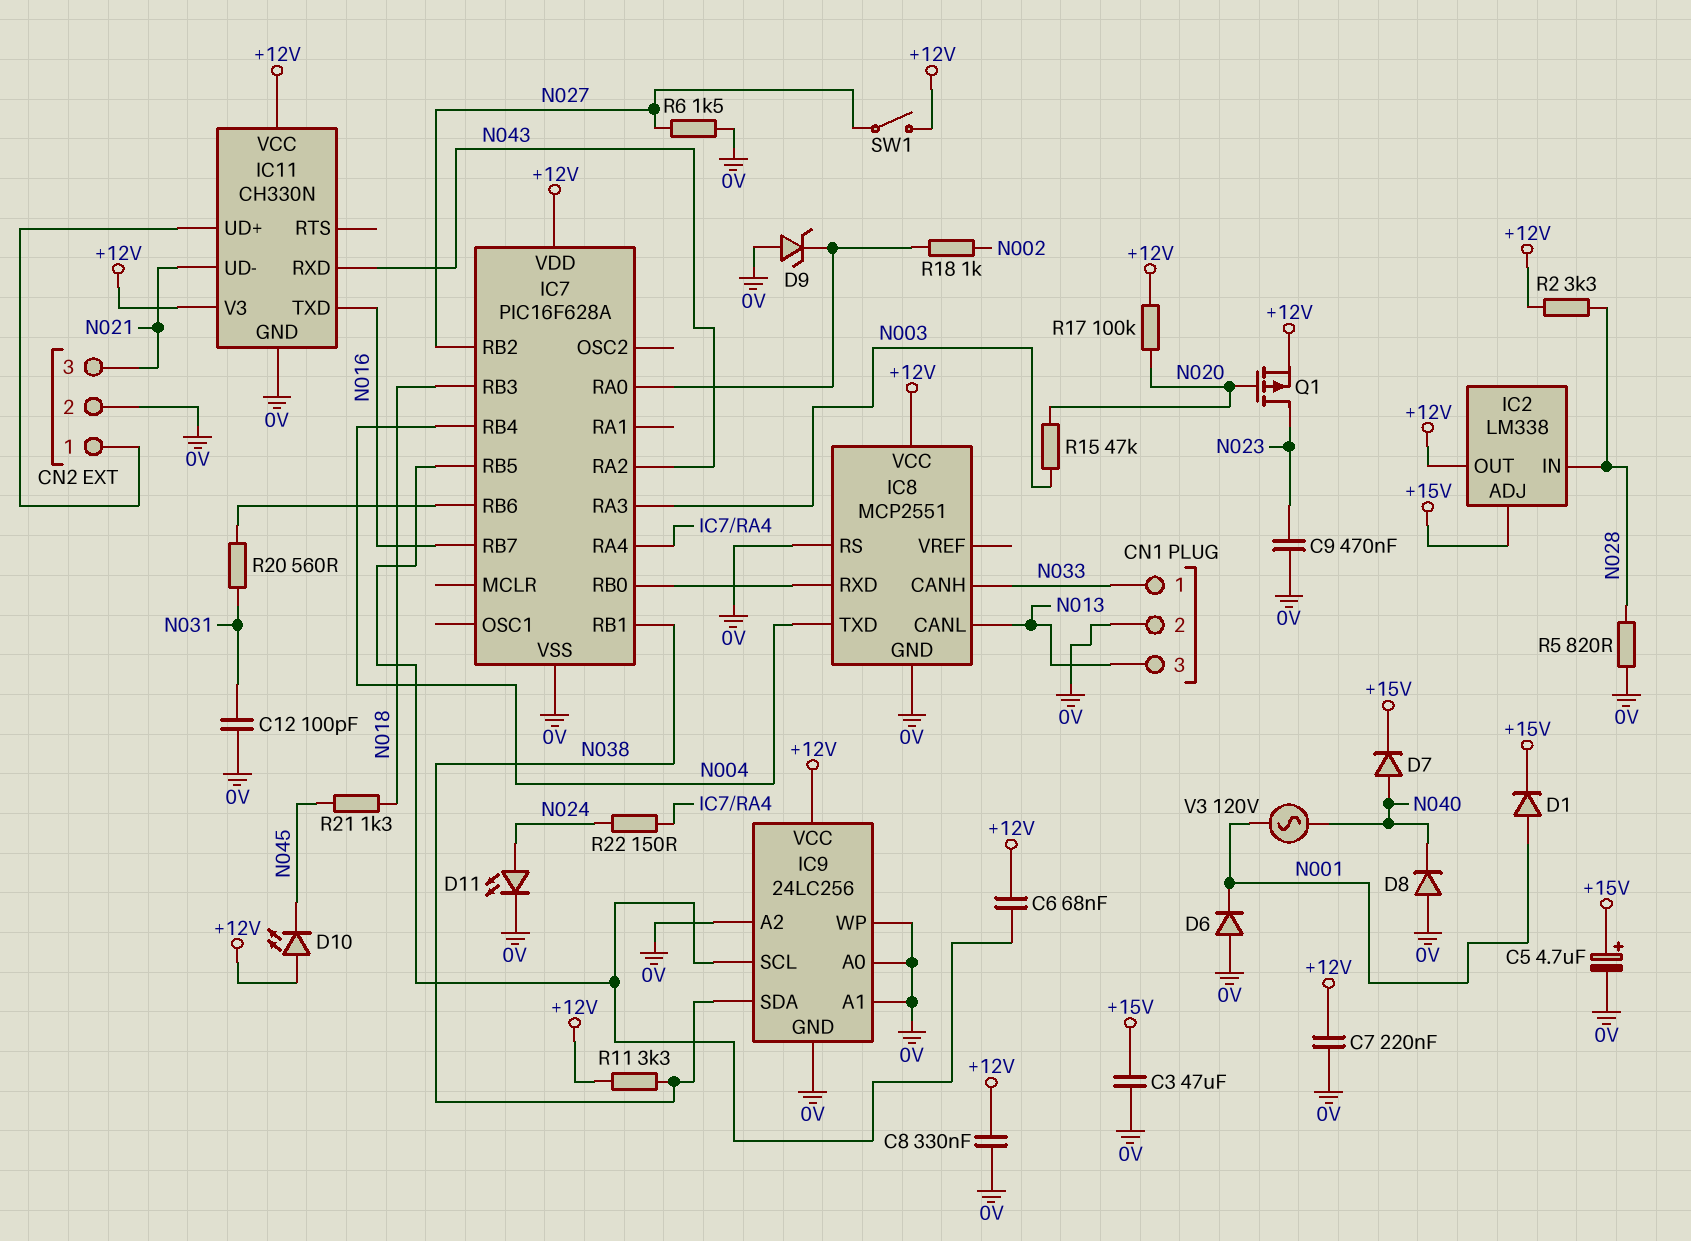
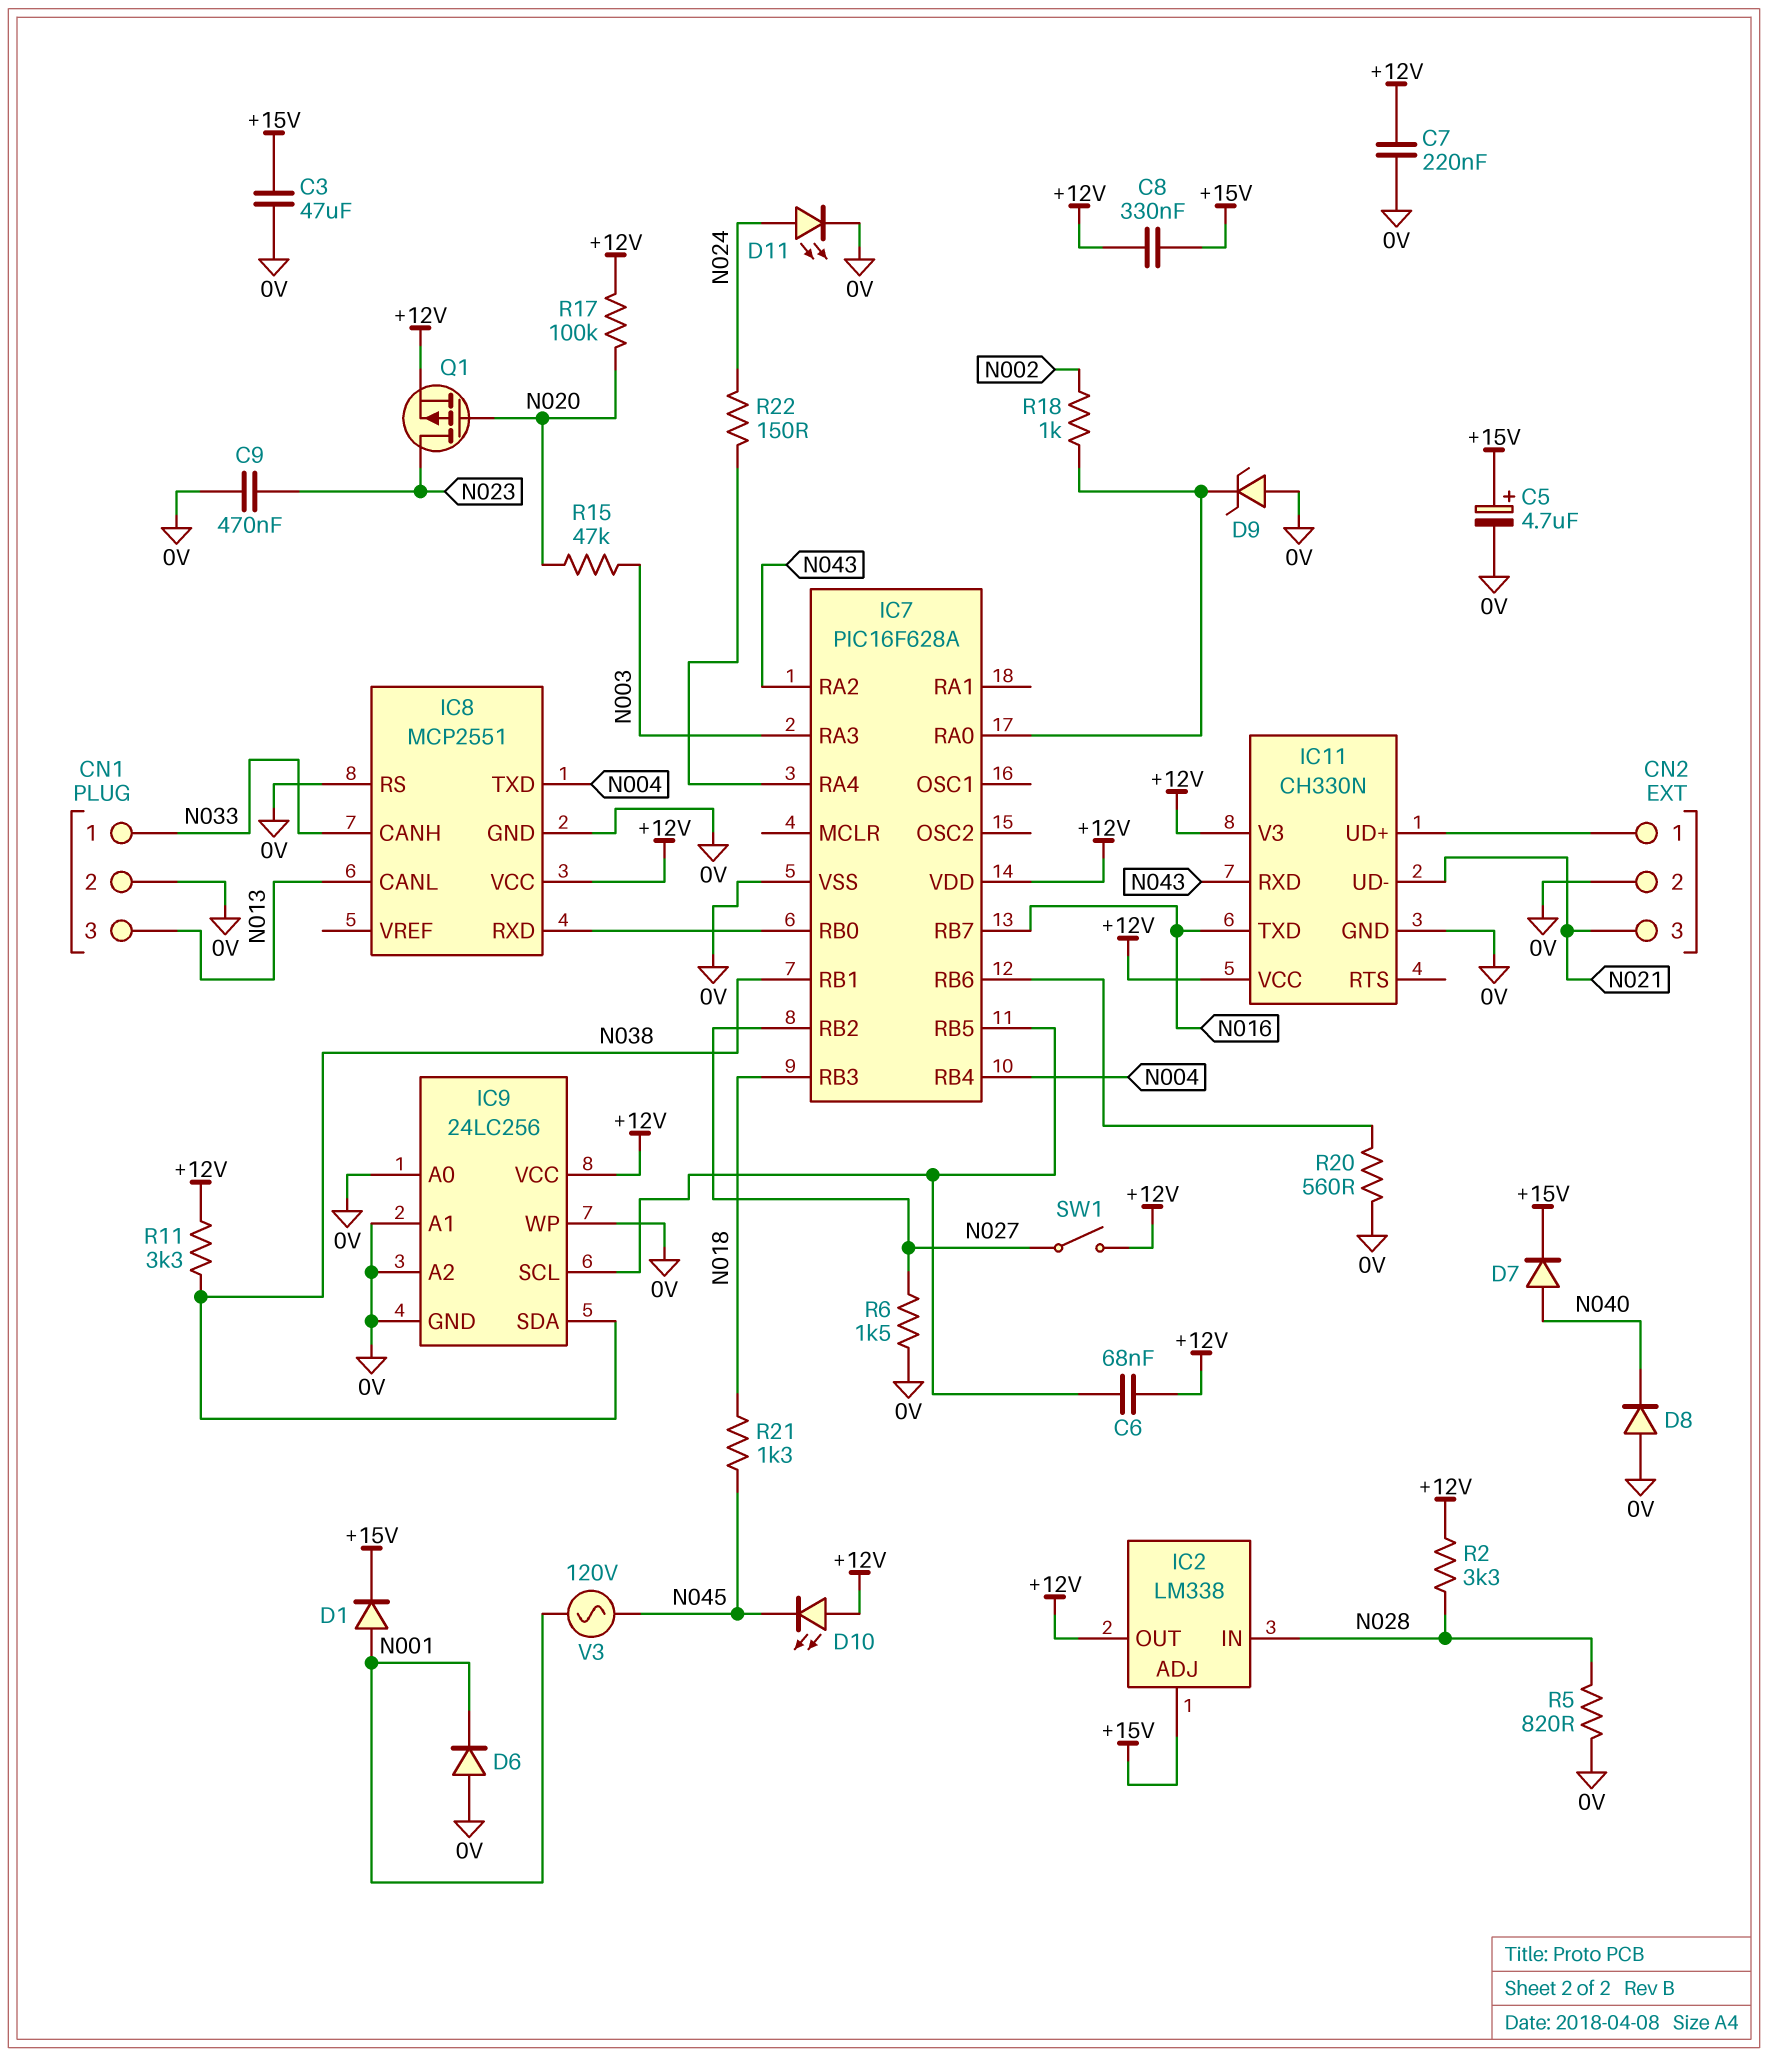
C8: 330nF (+12V, 0V) -> 330nF (+12V, +15V)
C12: 100pF (0V, N031) -> none
R20: 560 (IC7/RB6, N031) -> 560 (0V, IC7/RB6)
V3: AC 120V (N001, N040) -> AC 120V (N001, N045)

